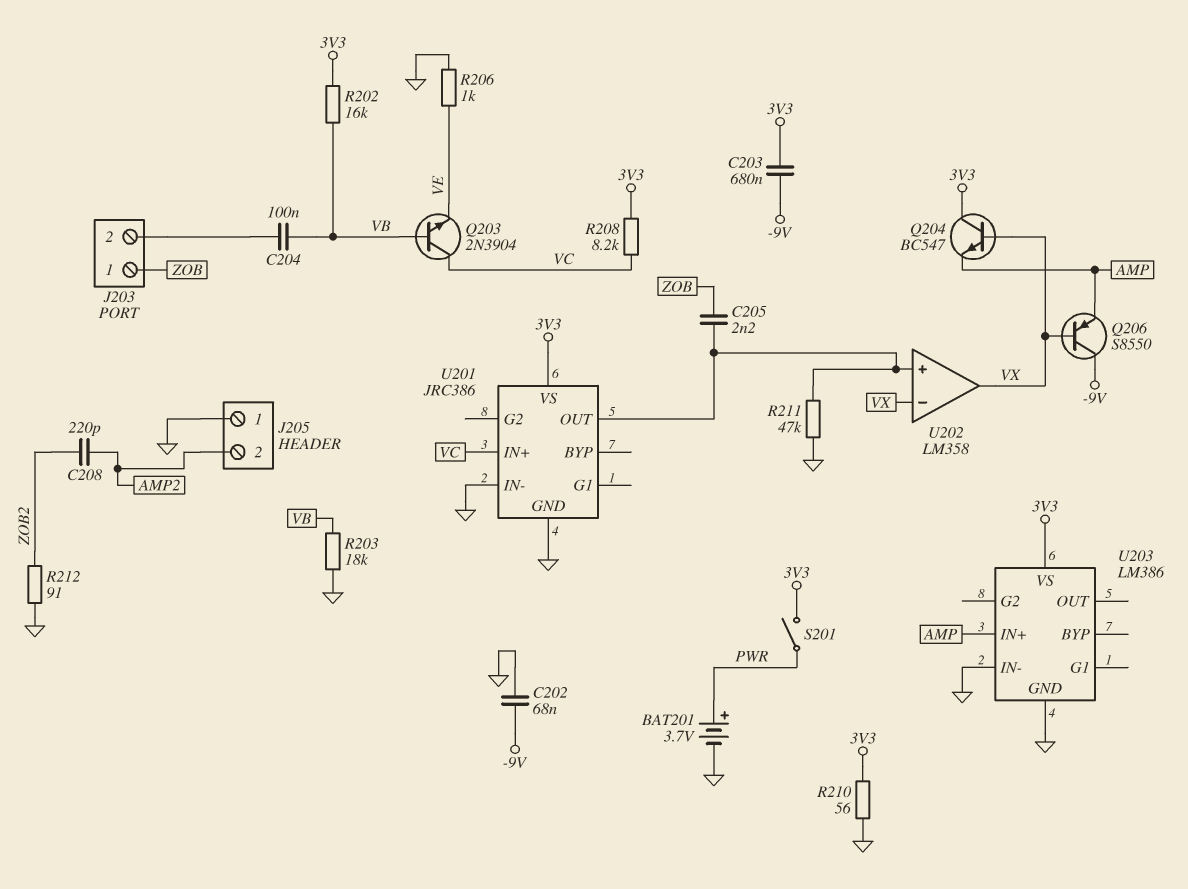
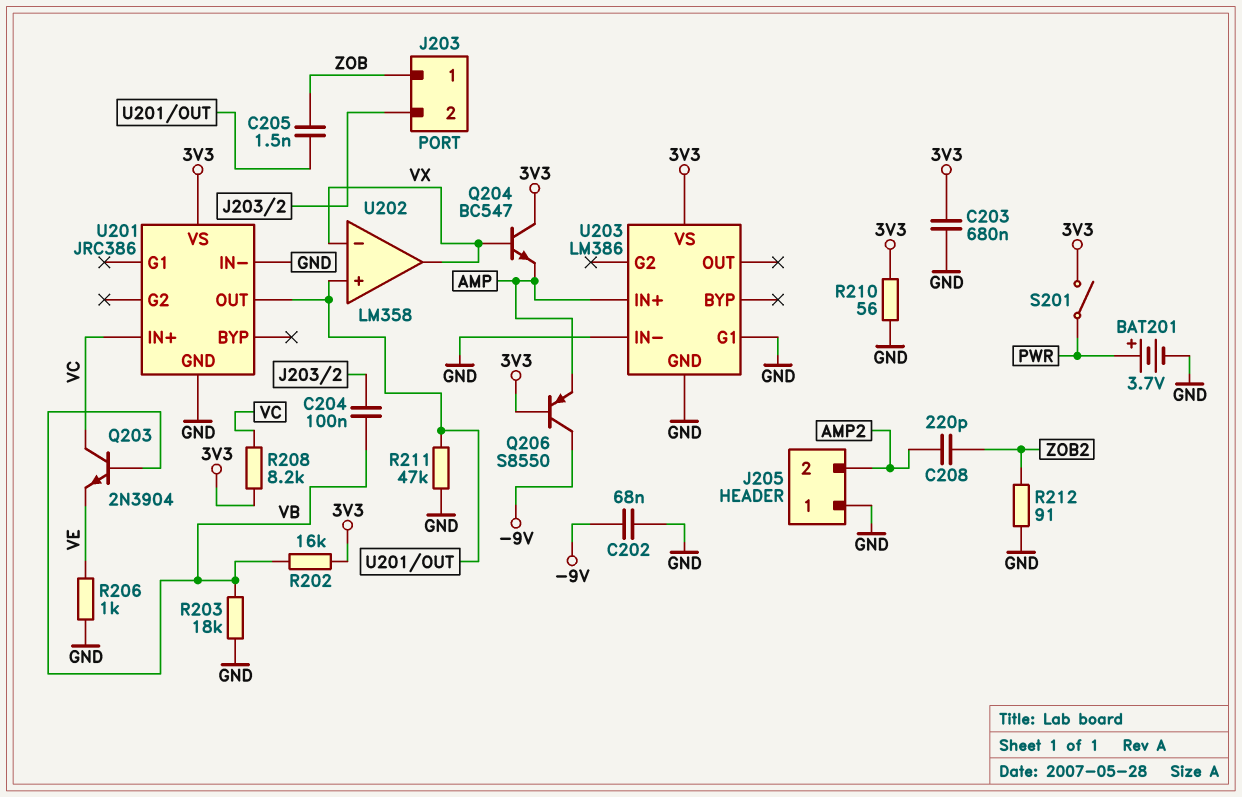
C203: 680nF (-9V, 3V3) -> 680nF (3V3, GND)
C205: 2.2nF (U201/OUT, ZOB) -> 1.5nF (U201/OUT, ZOB)
Q206: PNP S8550 (B VX, C -9V, E AMP) -> PNP S8550 (B 3V3, C -9V, E AMP)
U203 pin G1: none -> GND

